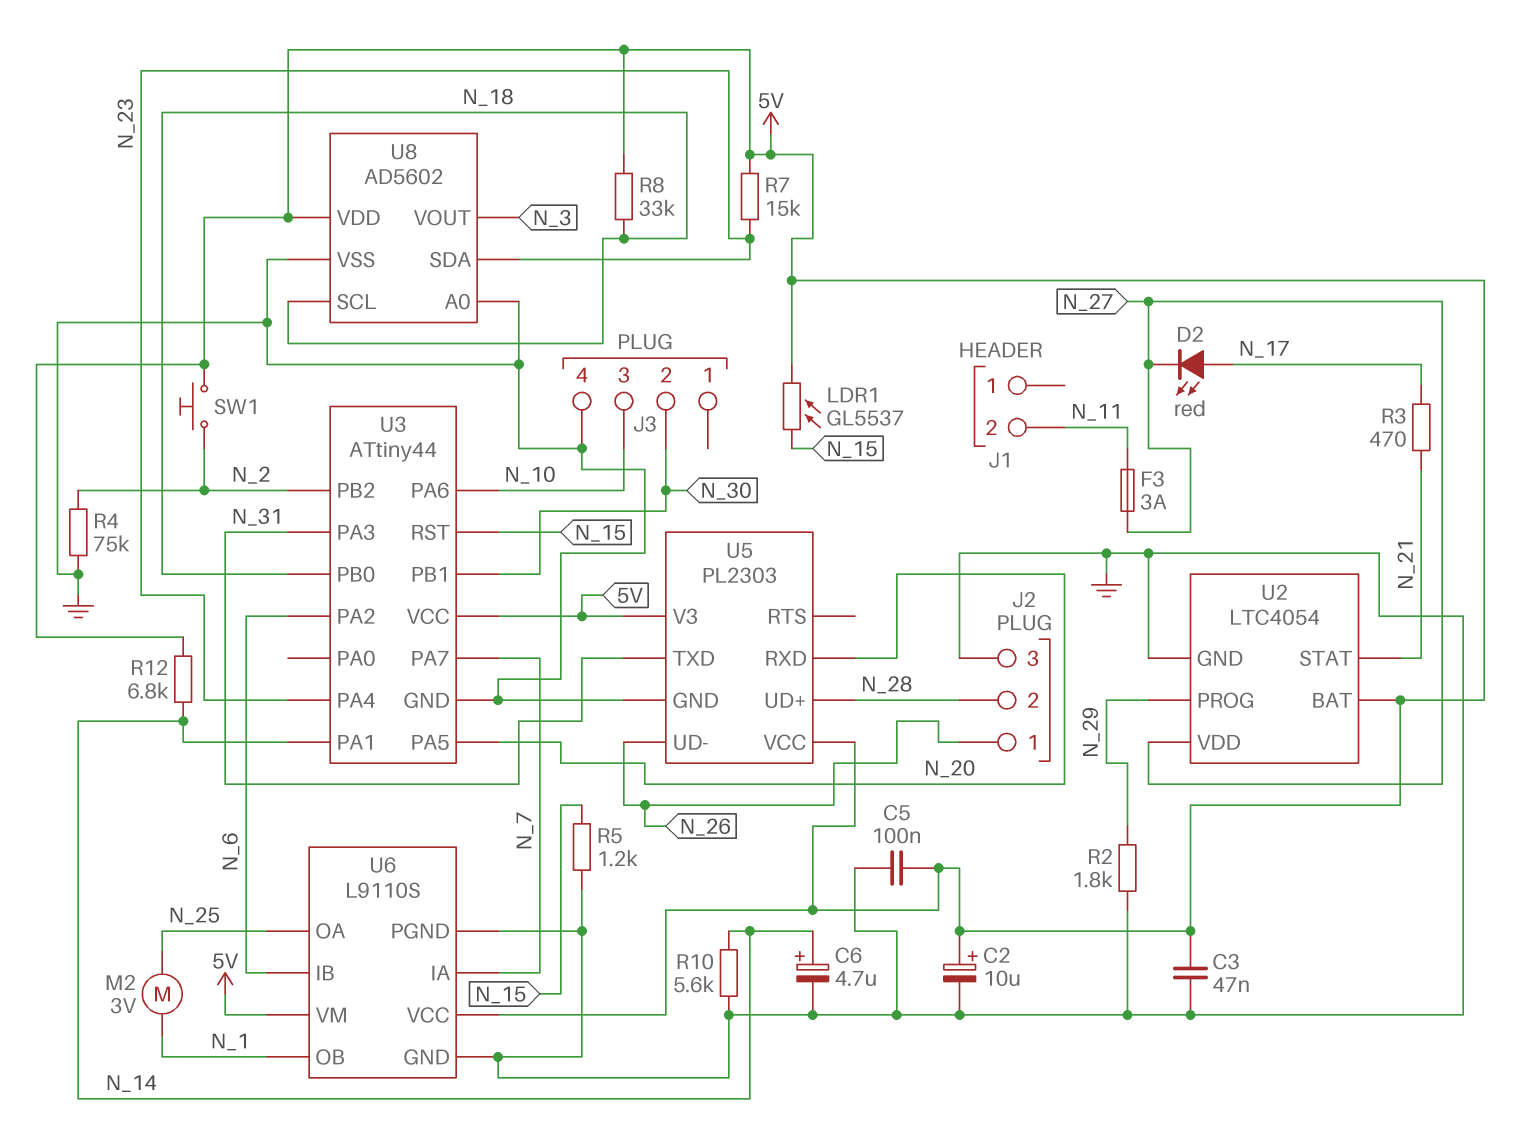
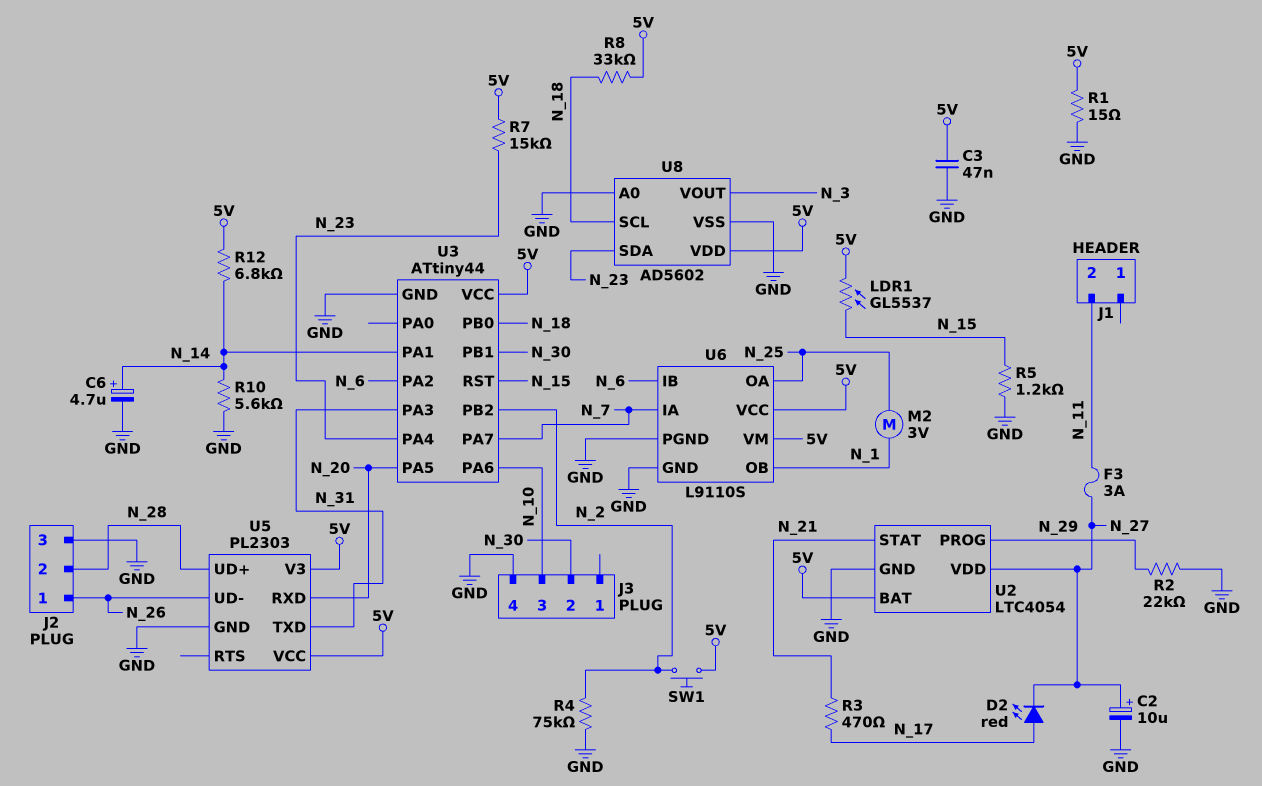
C2: 10uF (plus 5V, minus GND) -> 10uF (plus N_27, minus GND)
C5: 100nF (5V, GND) -> none
R1: none -> 15 (5V, GND)
R2: 1.8k (GND, N_29) -> 22k (GND, N_29)

